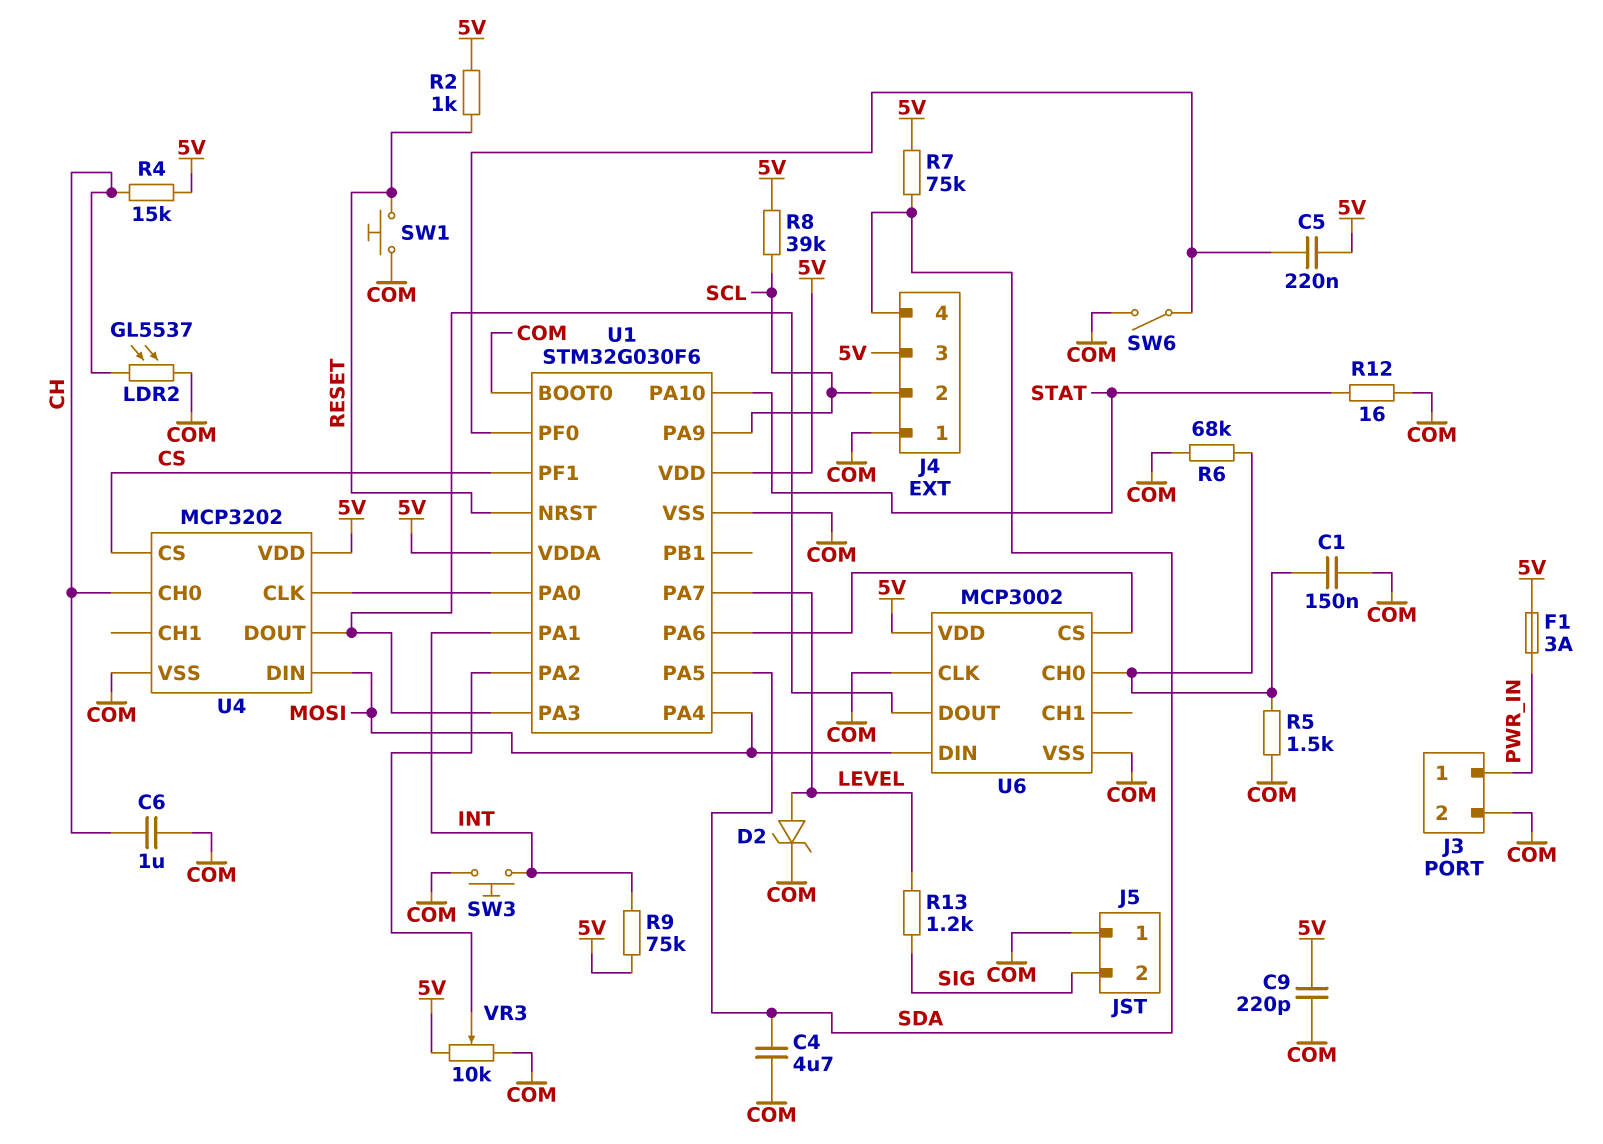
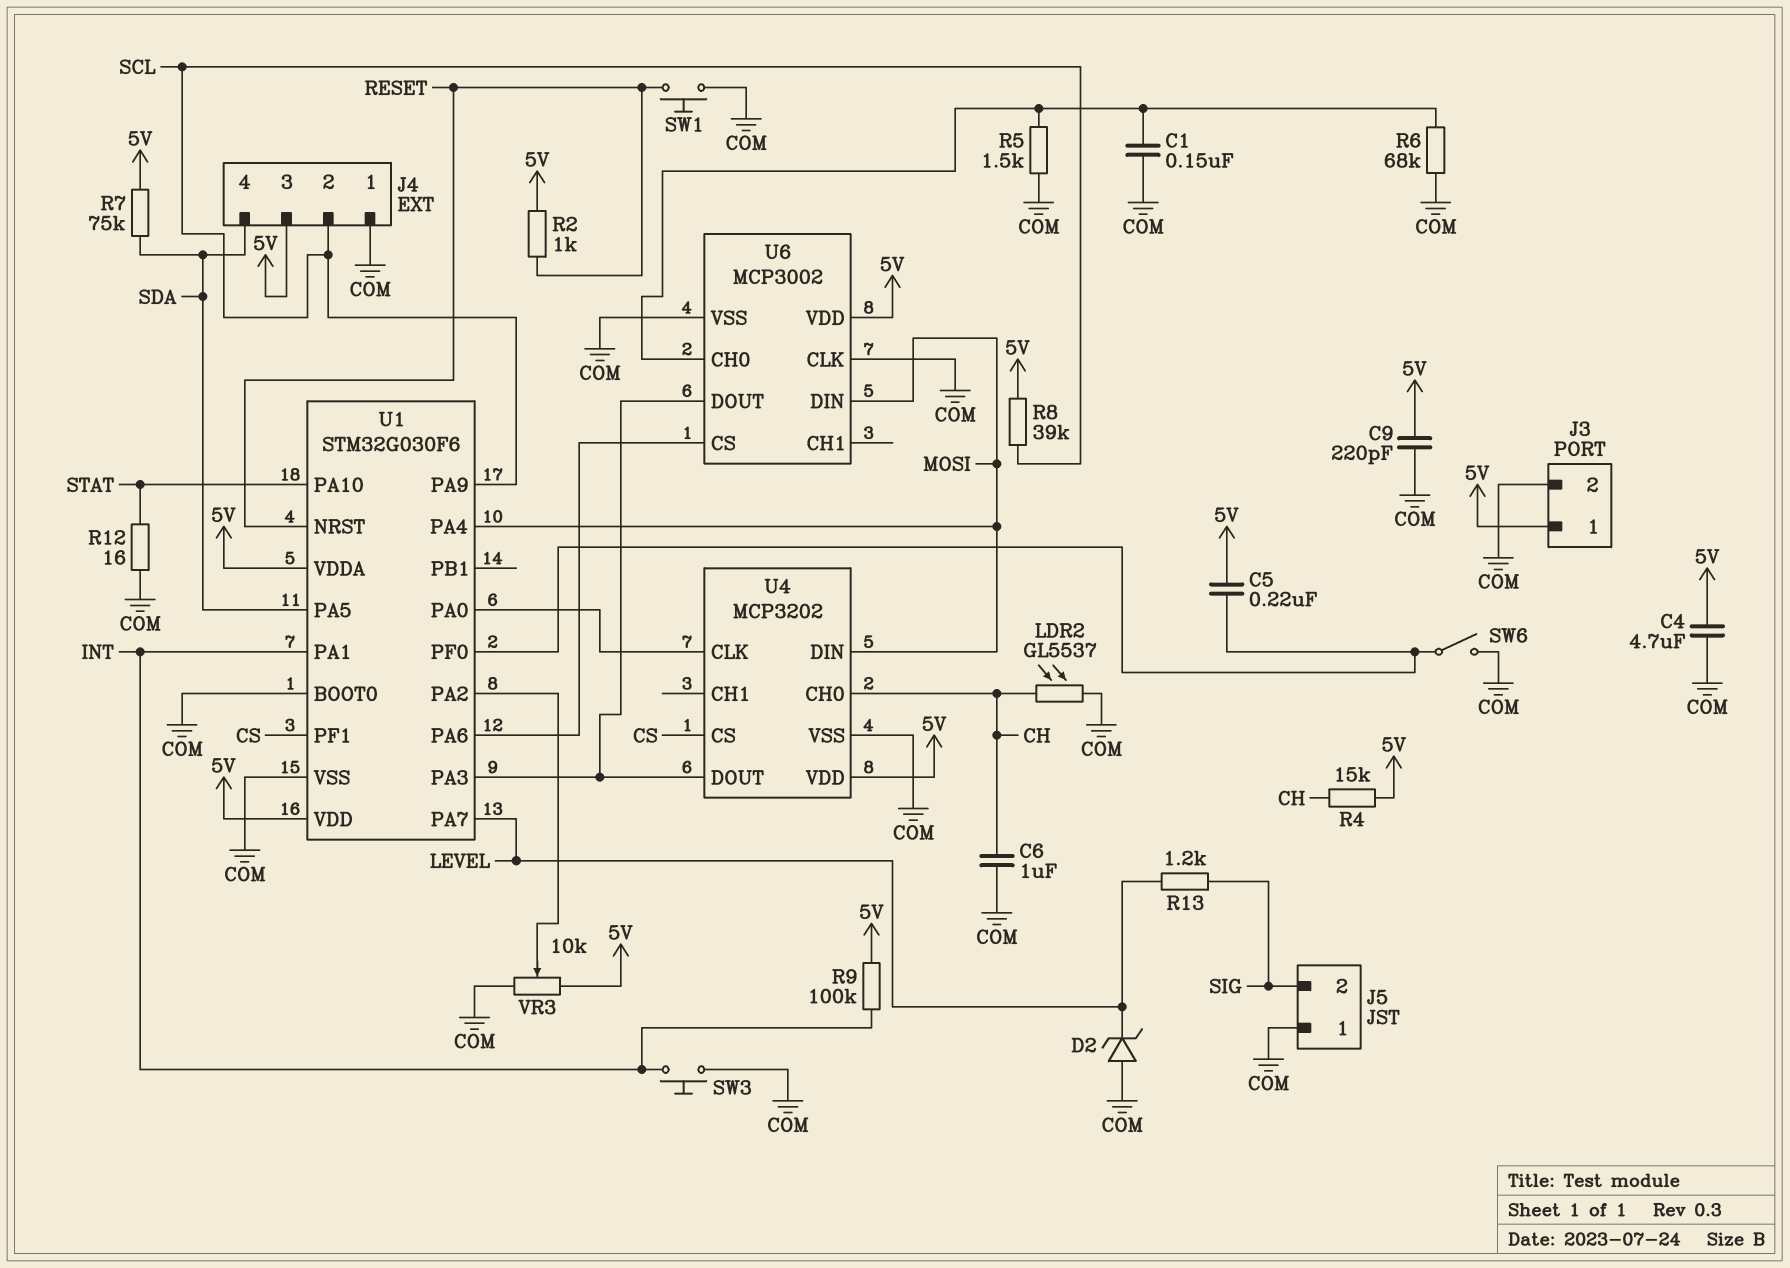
C4: 4.7uF (COM, SDA) -> 4.7uF (5V, COM)
D2: zener (A LEVEL, K COM) -> zener (A COM, K LEVEL)
F1: 3A (5V, PWR_IN) -> none
J3 pin 1: PWR_IN -> 5V
R9: 75k (5V, INT) -> 100k (5V, INT)

